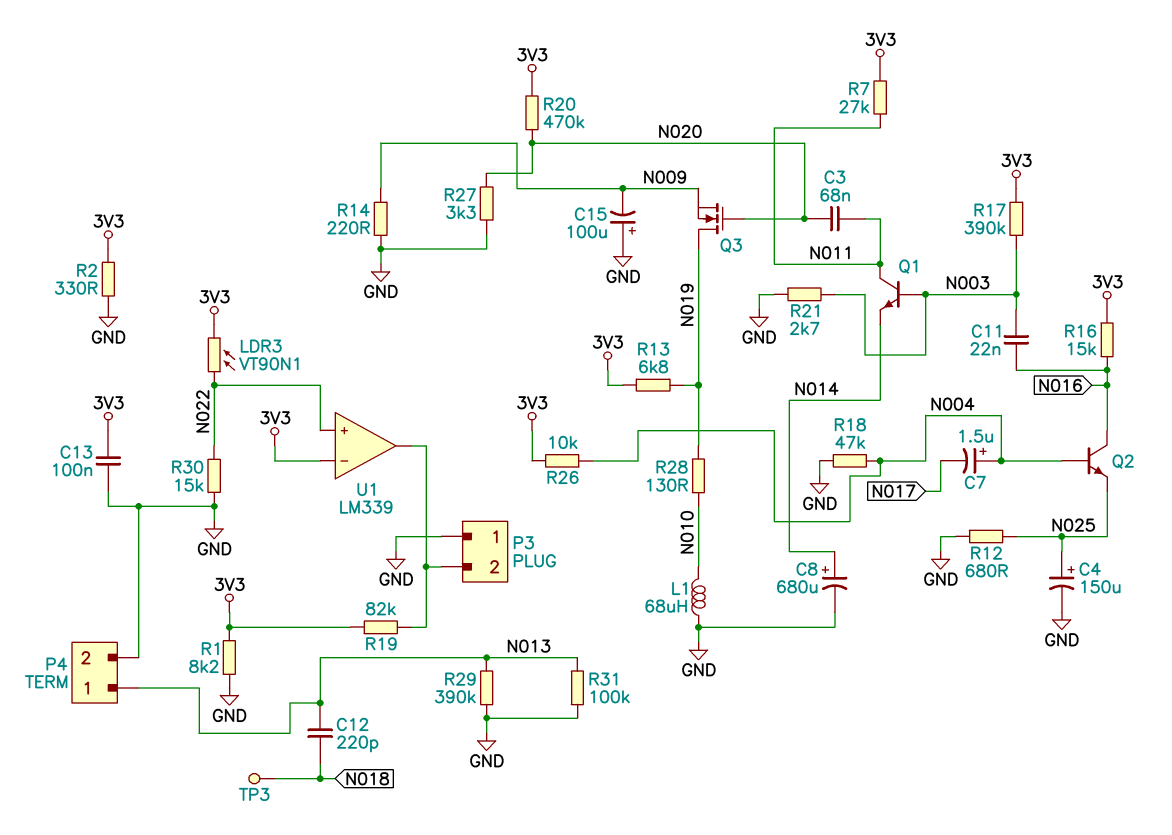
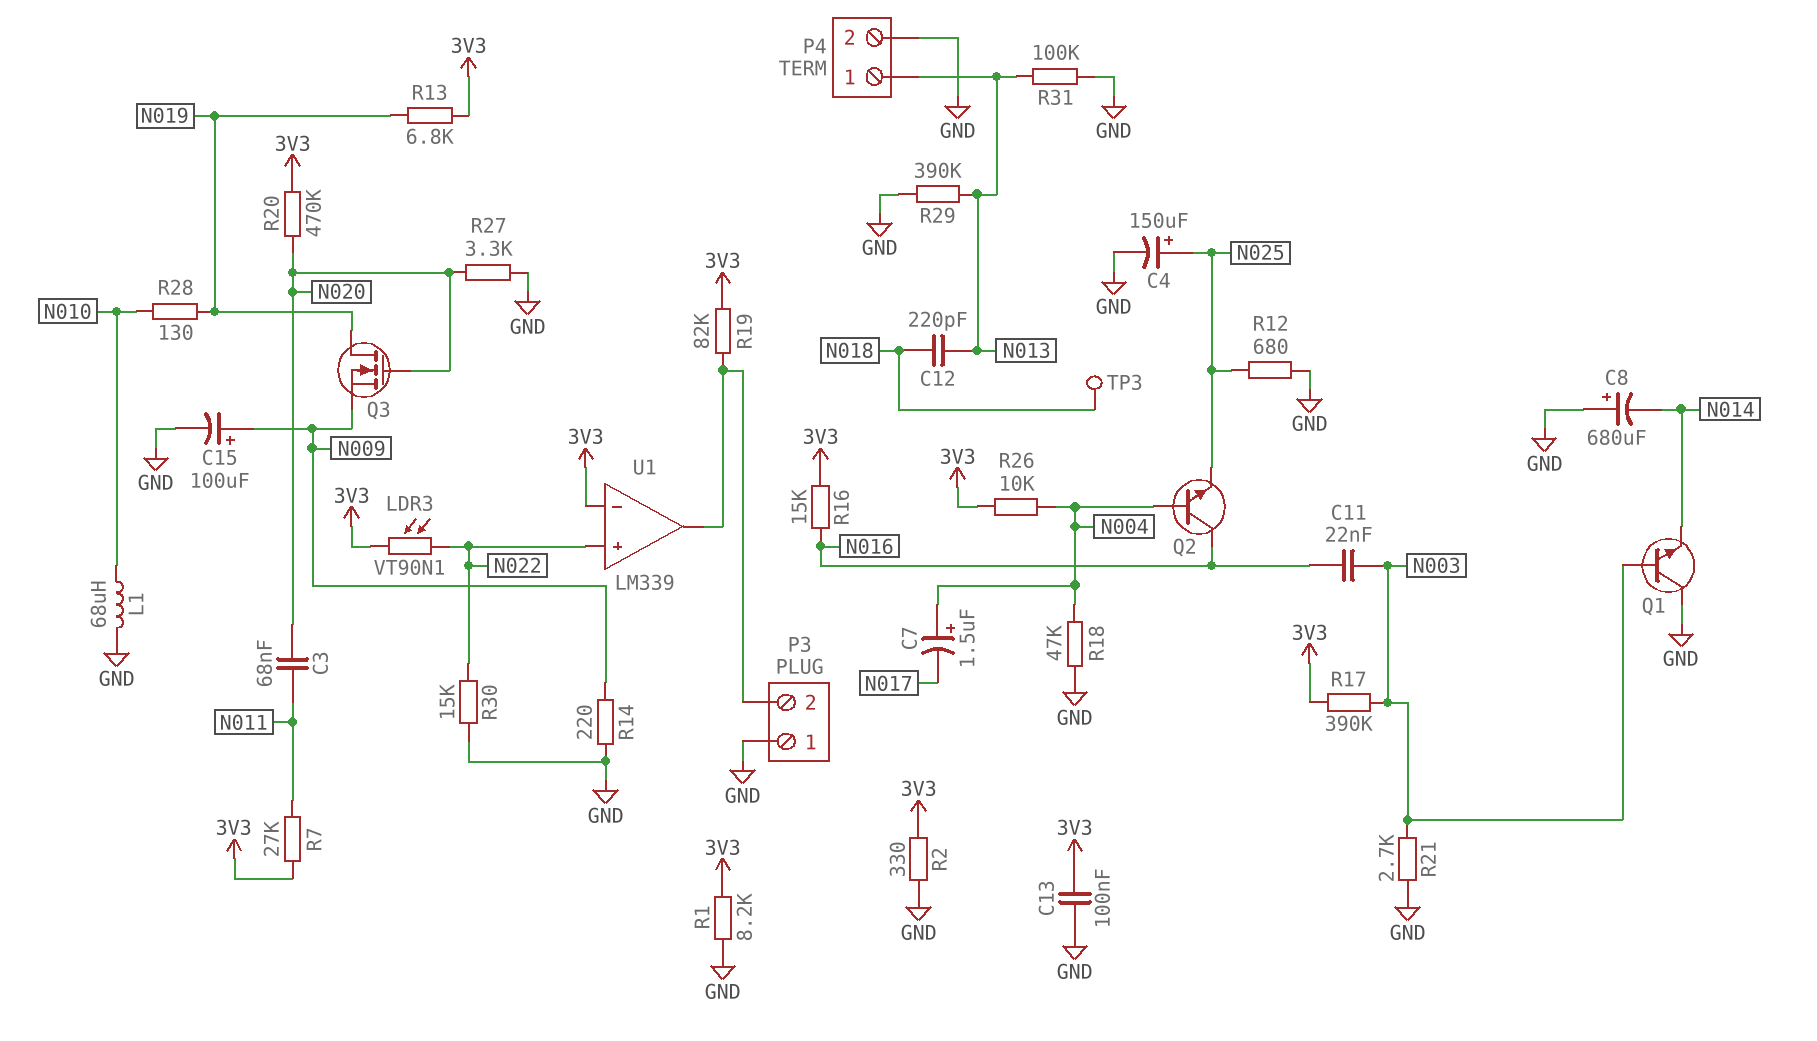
C8: 680uF (plus N014, minus GND) -> 680uF (plus GND, minus N014)
C15: 100uF (plus GND, minus N009) -> 100uF (plus N009, minus GND)
Q1: NPN (B N003, C N011, E N014) -> NPN (B N003, C GND, E N014)

